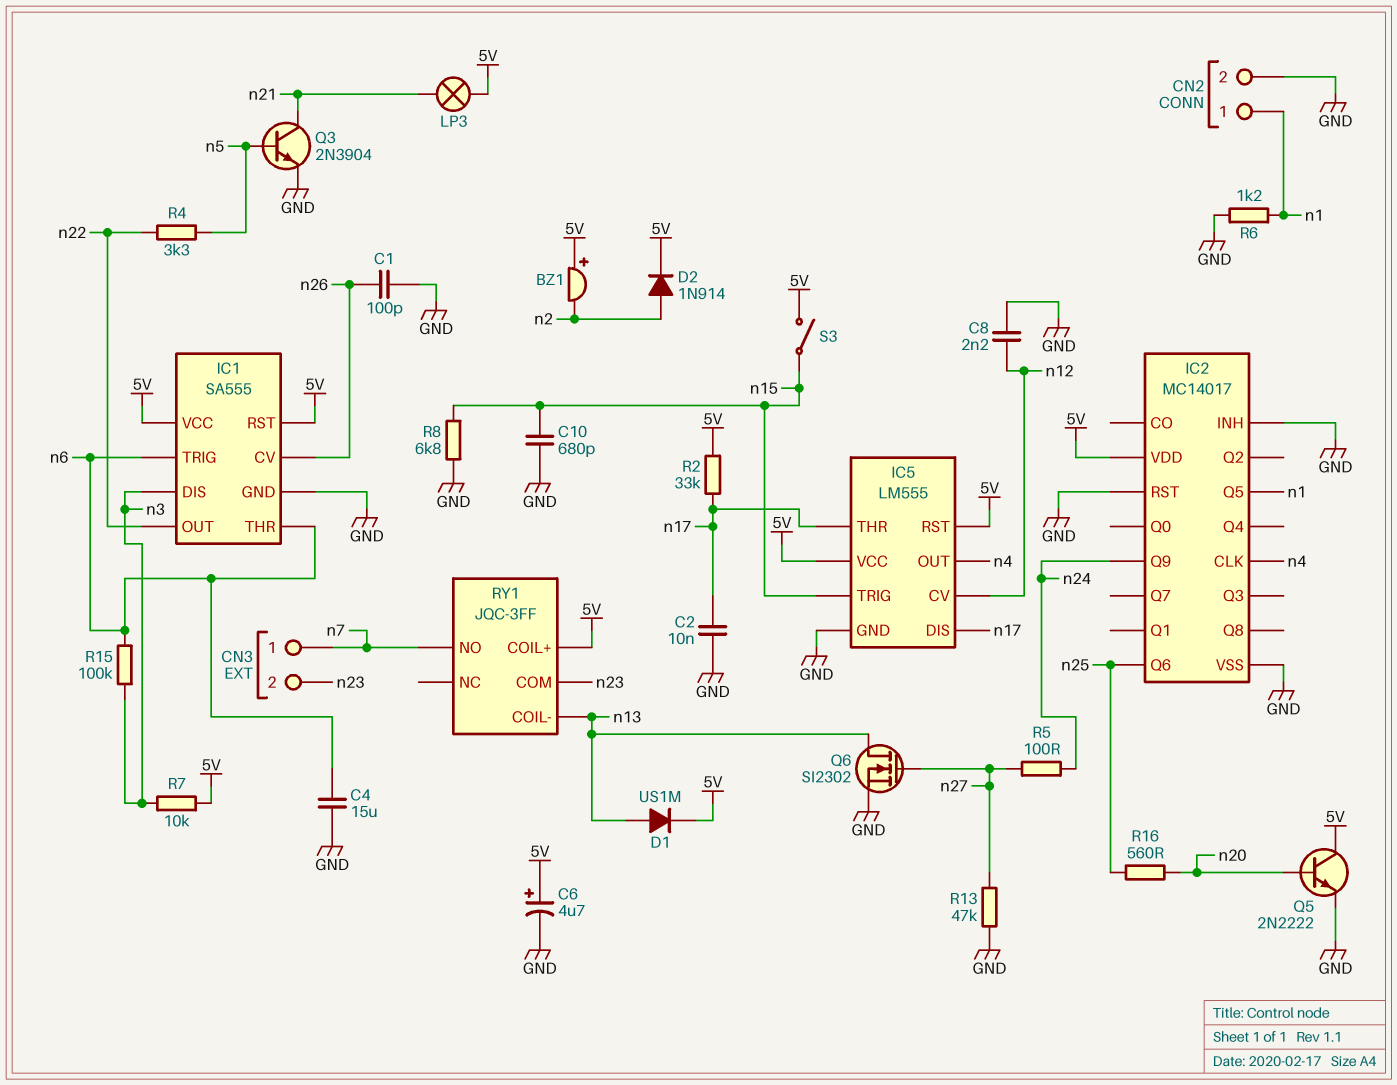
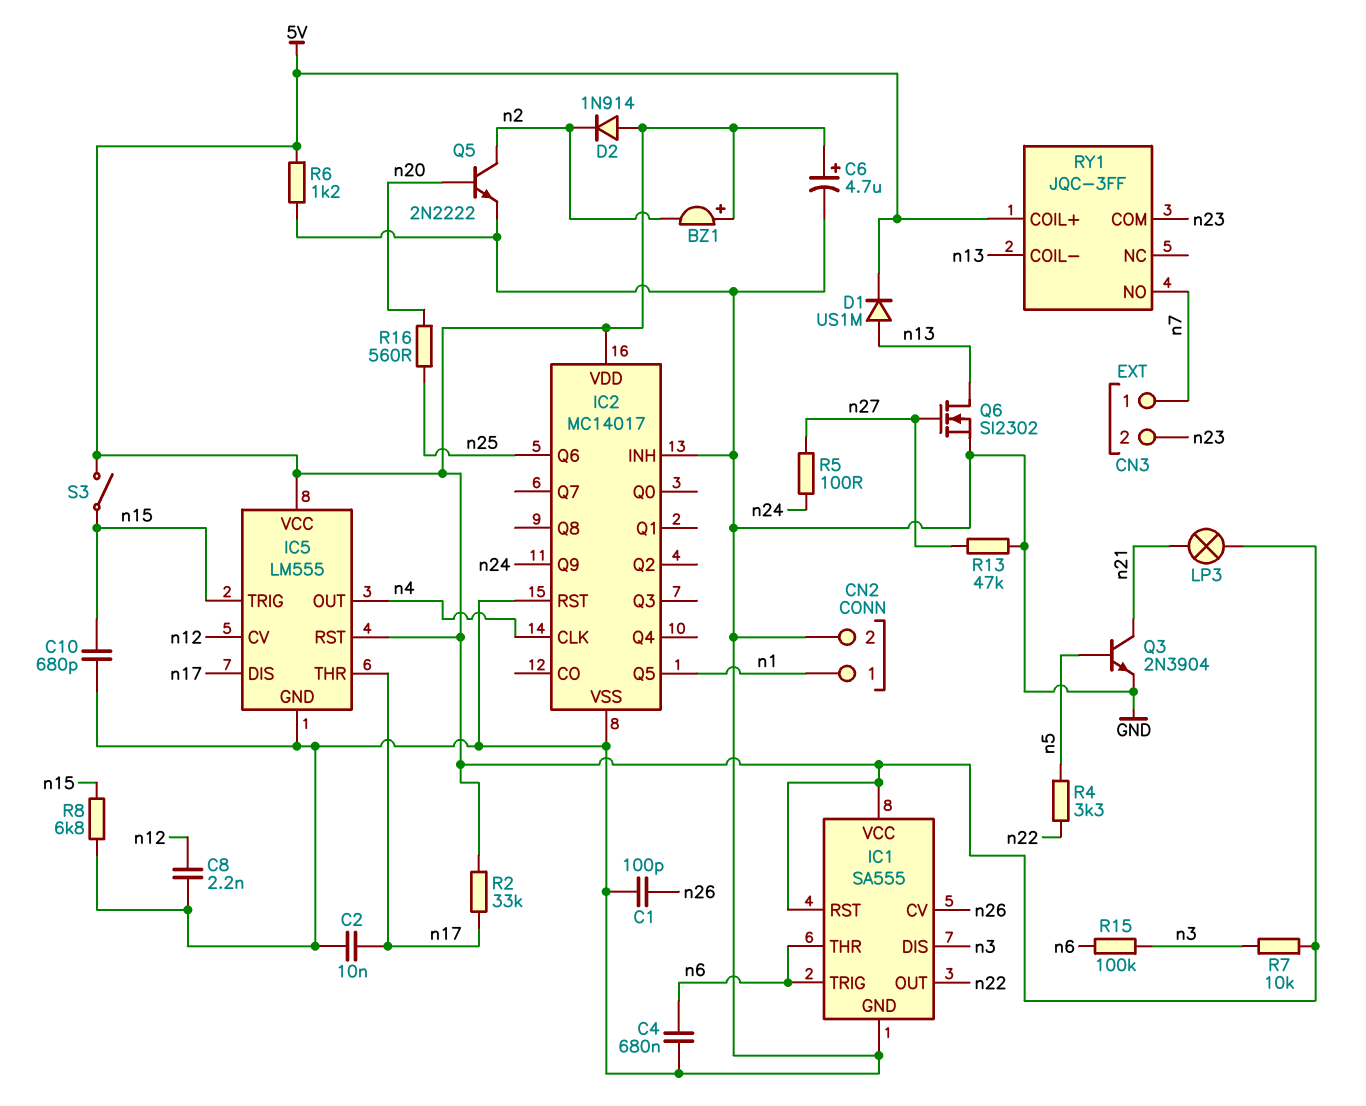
C4: 15uF (GND, n6) -> 680nF (GND, n6)
D2: diode 1N914 (A n2, K 5V) -> diode 1N914 (A 5V, K n2)
Q5: NPN 2N2222 (B n20, C 5V, E GND) -> NPN 2N2222 (B n20, C n2, E GND)
R6: 1.2k (GND, n1) -> 1.2k (5V, GND)

